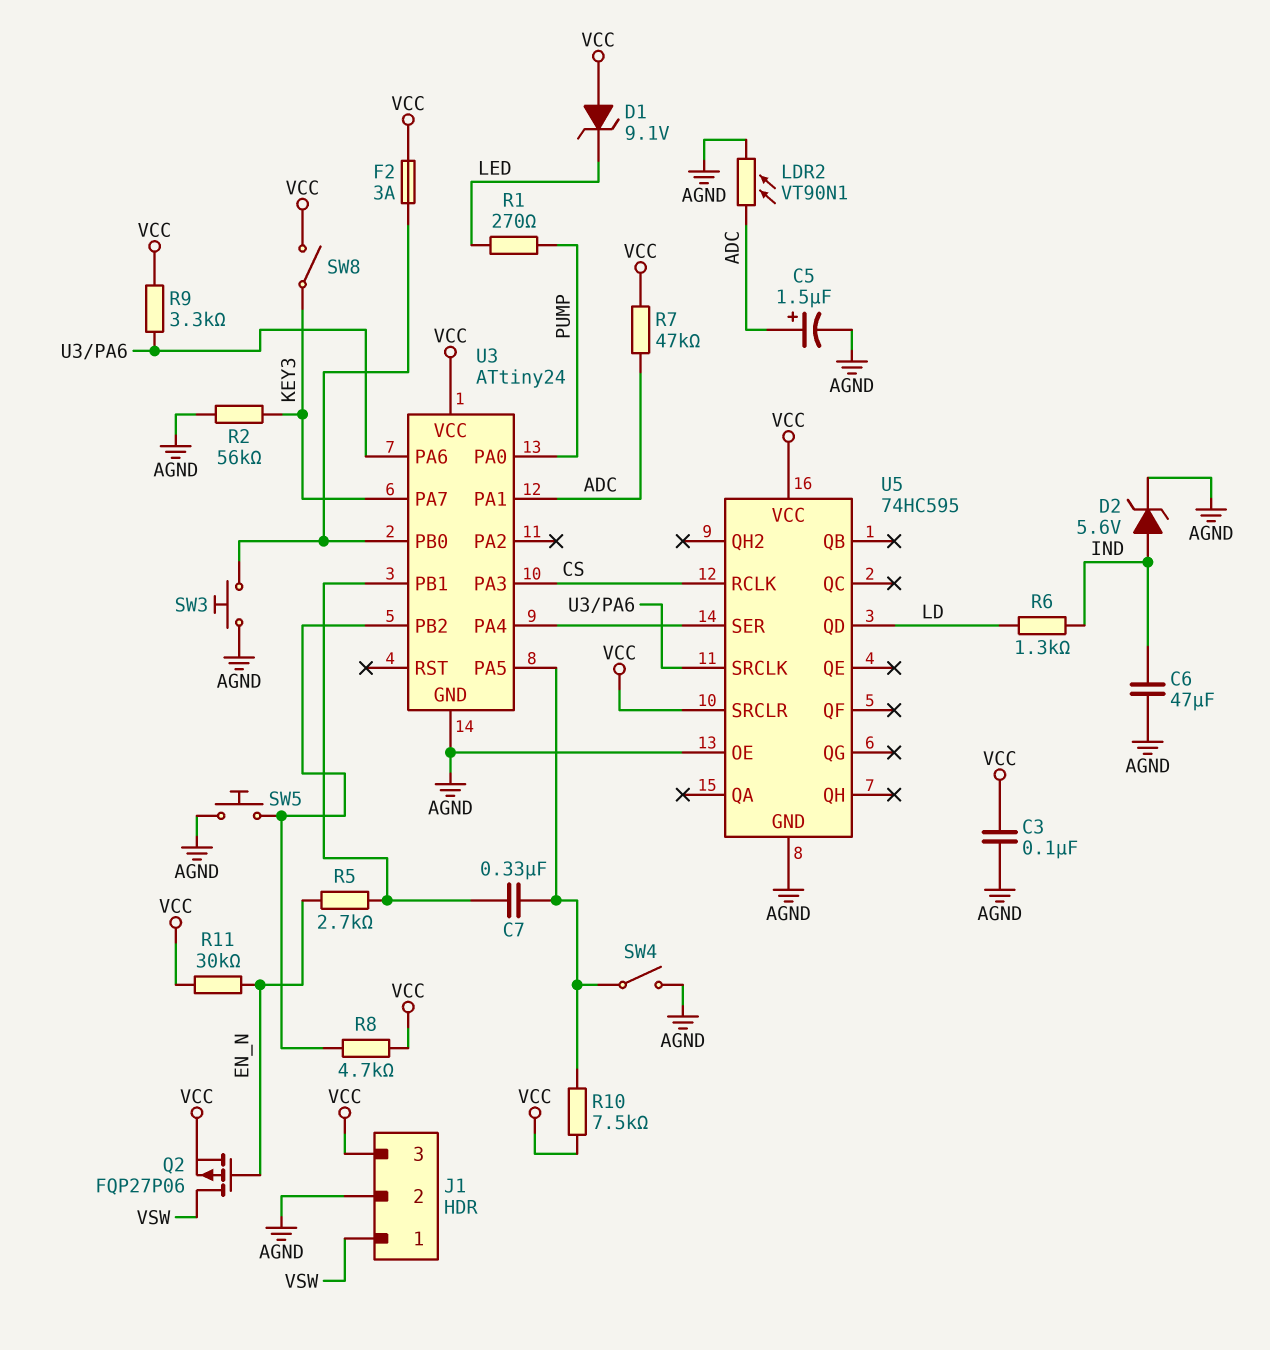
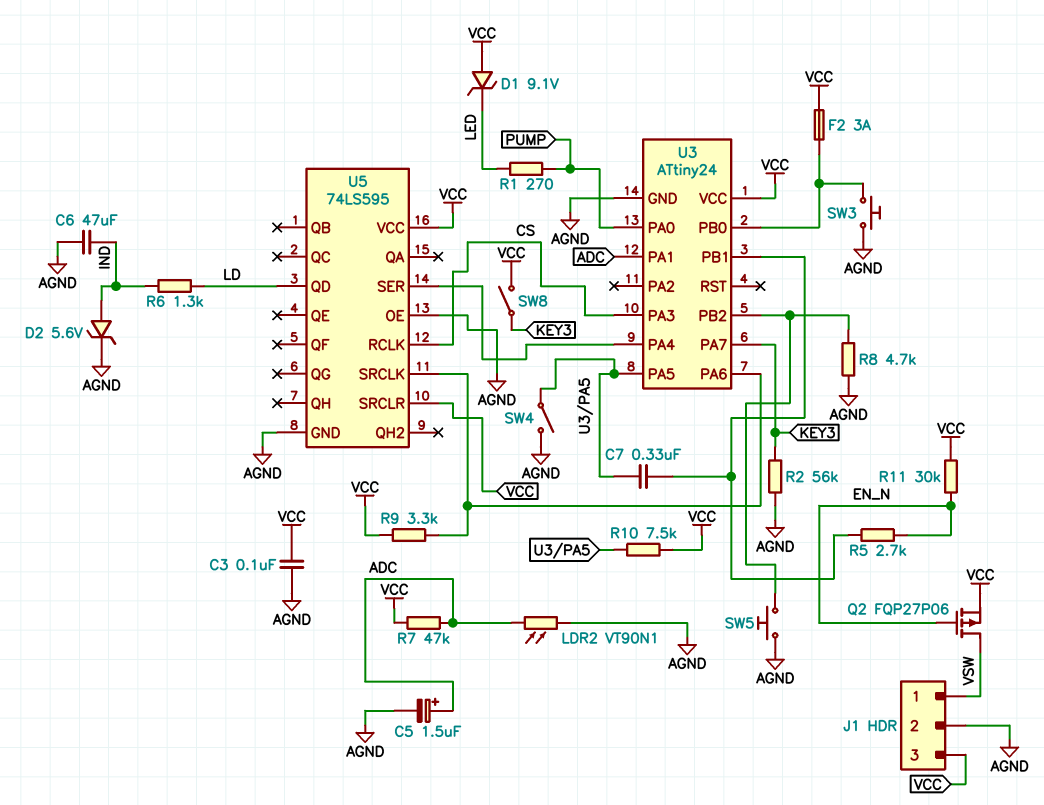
R8: 4.7k (U3/PB2, VCC) -> 4.7k (AGND, U3/PB2)
U5: 74HC595 -> 74LS595

